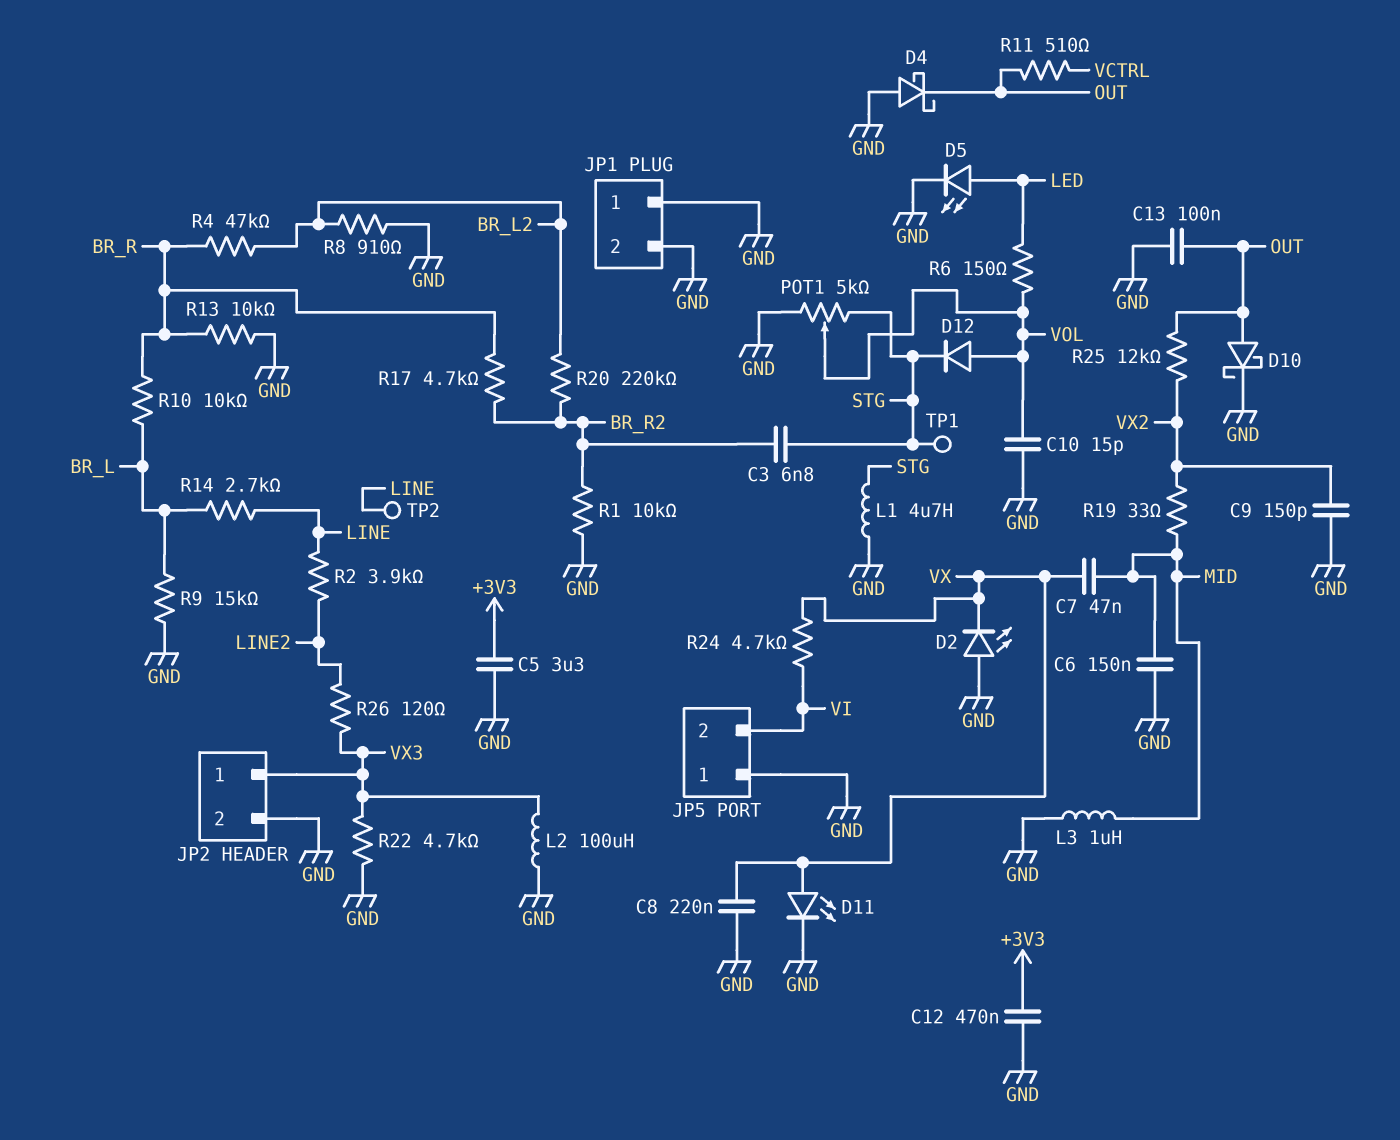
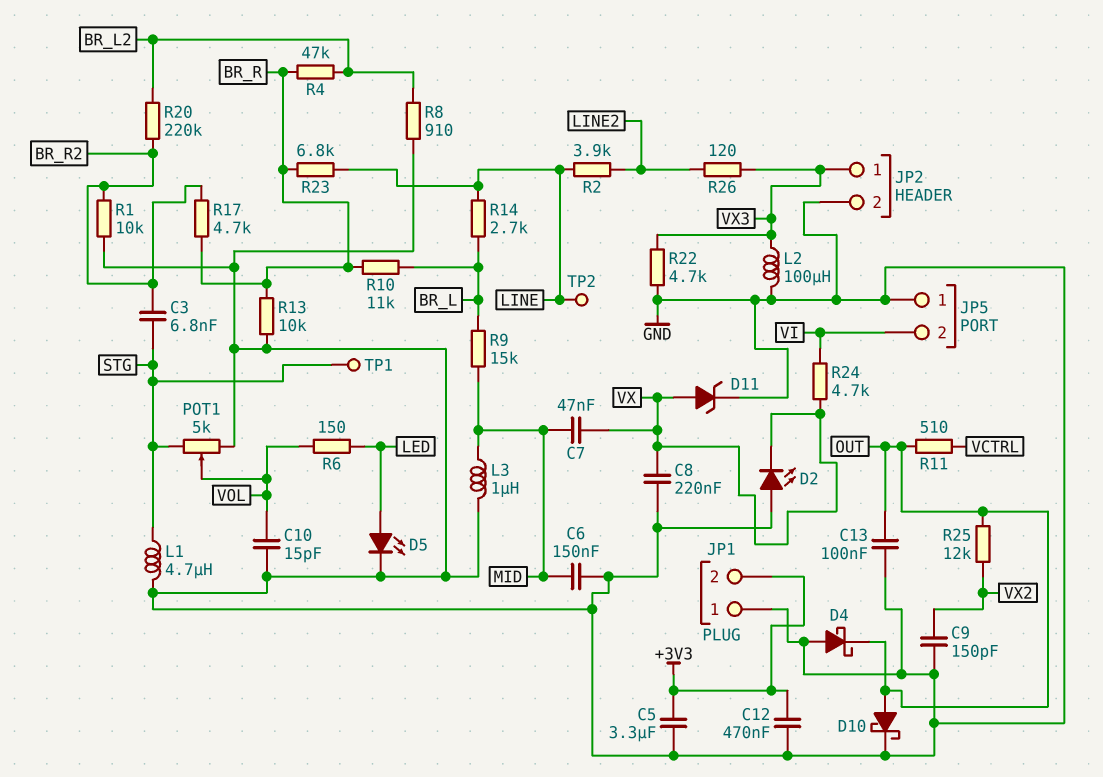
D11: LED (A VX, K GND) -> zener (A VX, K GND)
D12: diode (A VOL, K STG) -> none
JP1 pin 2: GND -> +3V3
R9: 15k (BR_L, GND) -> 15k (BR_L, MID)
R10: 10k (BR_L, BR_R) -> 11k (BR_L, BR_R)
R19: 33 (MID, VX2) -> none
R23: none -> 6.8k (BR_R, LINE)

